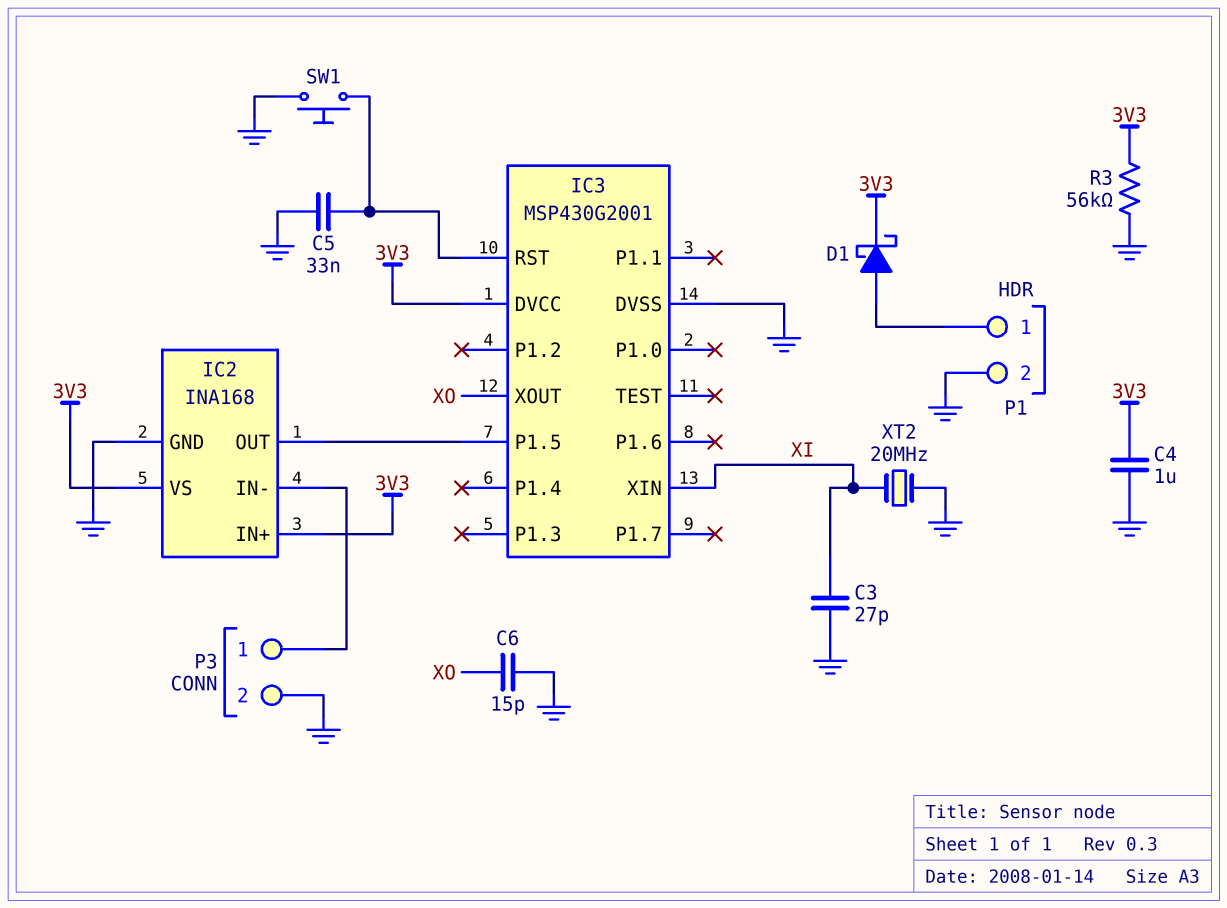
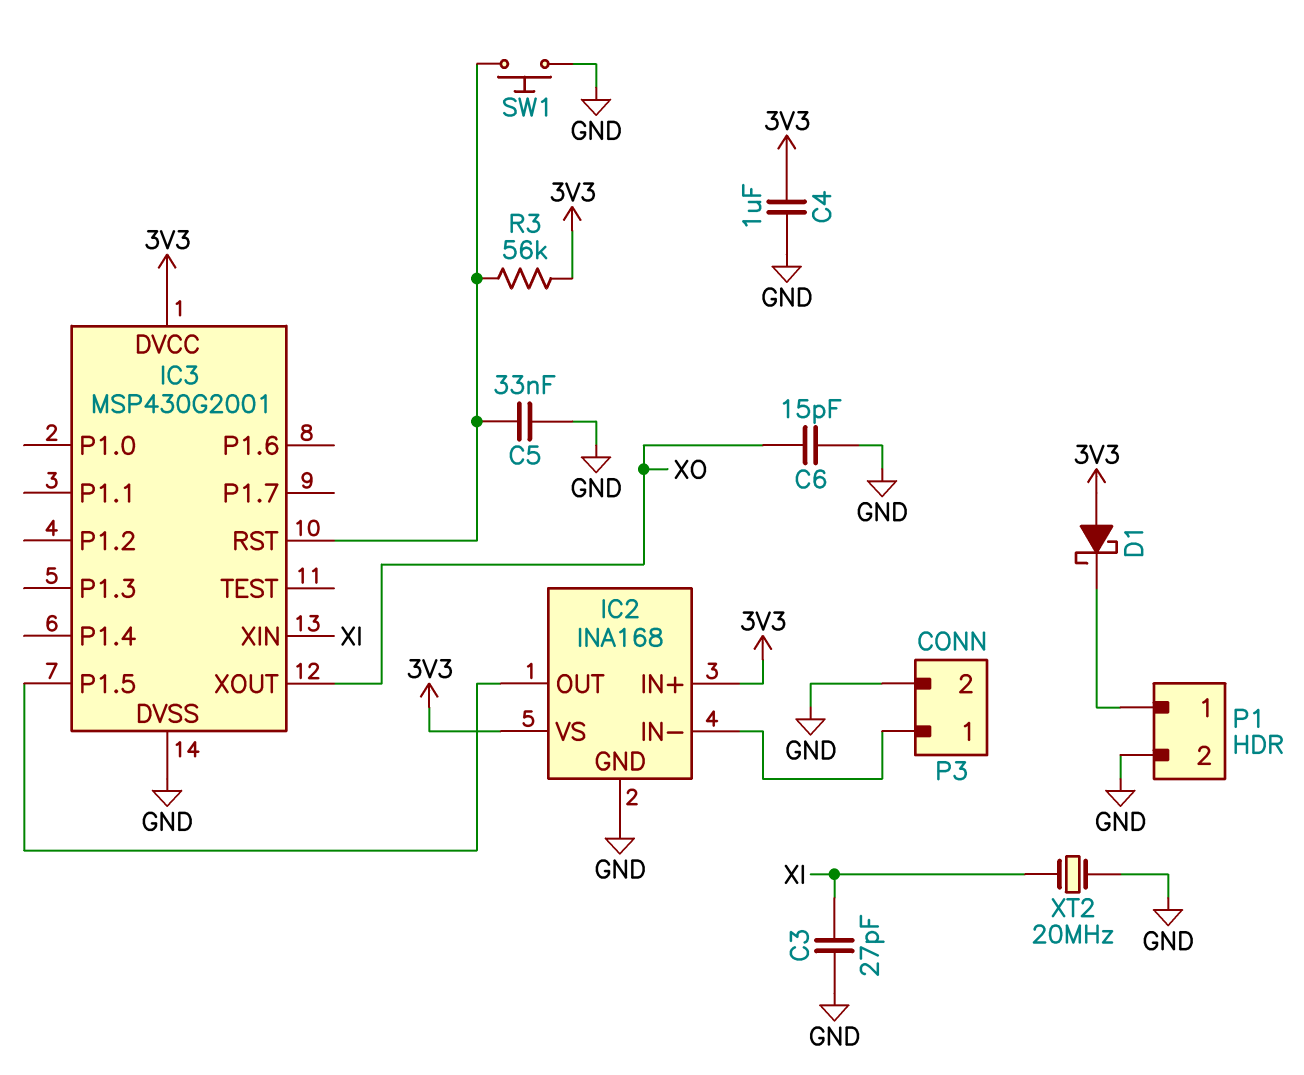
D1: schottky (A P1/1, K 3V3) -> schottky (A 3V3, K P1/1)
R3: 56k (3V3, GND) -> 56k (3V3, IC3/RST)

